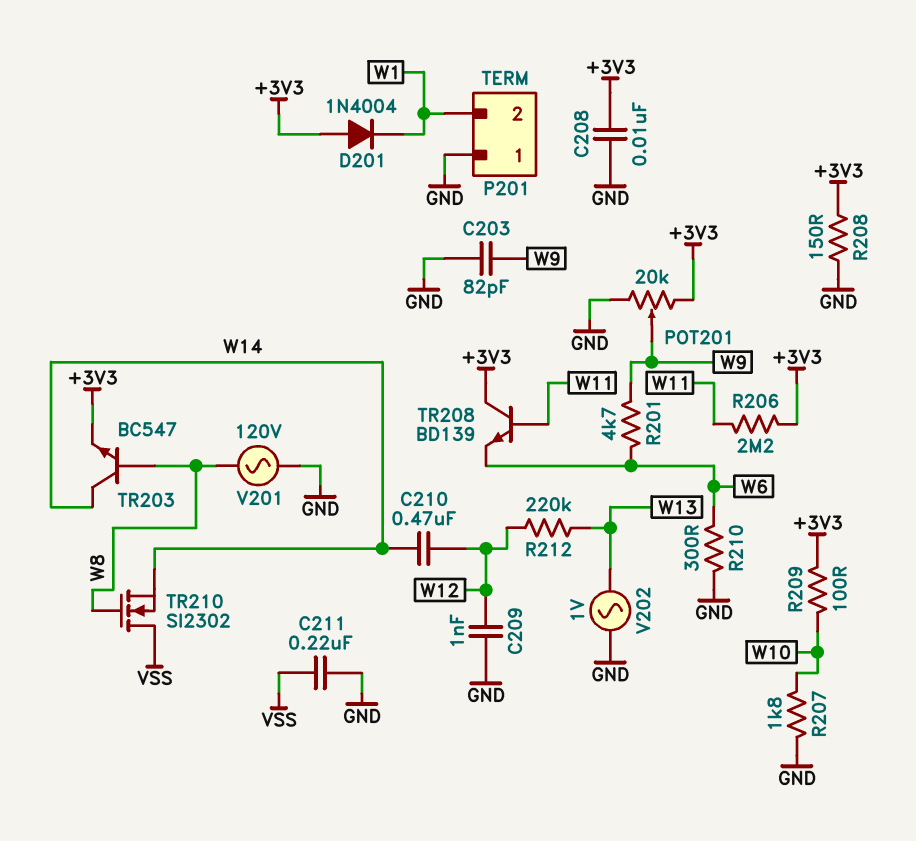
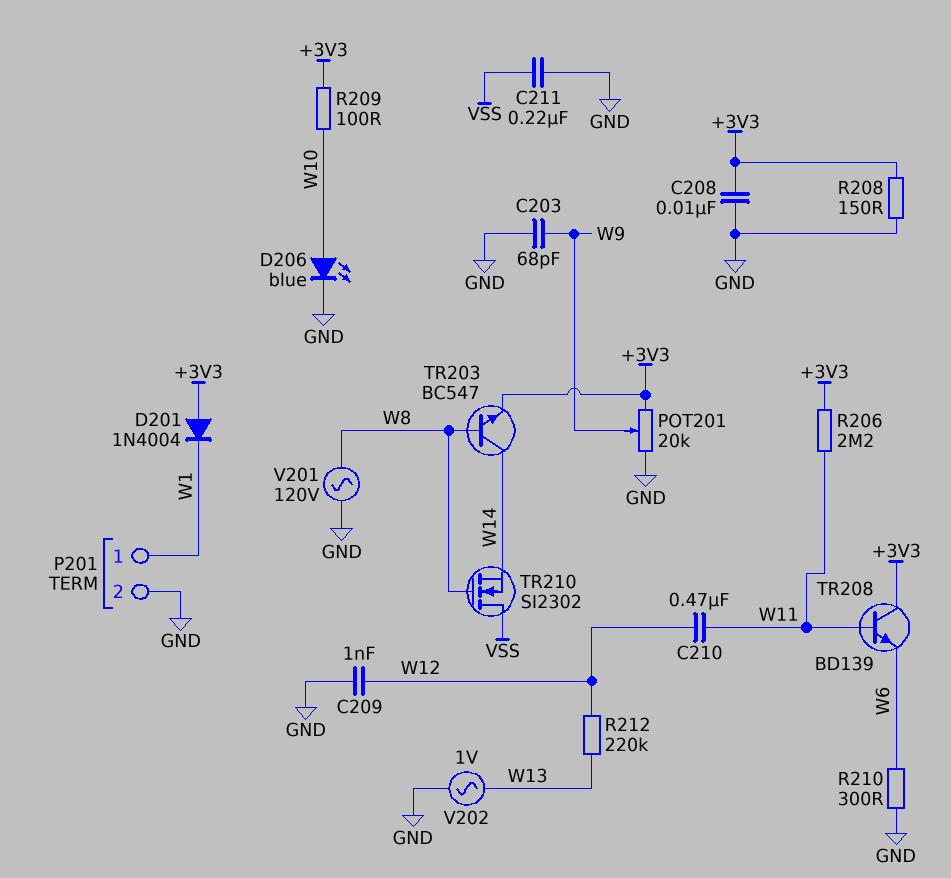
C203: 82pF (GND, W9) -> 68pF (GND, W9)
C210: 470nF (W12, W14) -> 470nF (W11, W12)
D206: none -> LED blue (A W10, K GND)
P201 pin 1: GND -> W1
P201 pin 2: W1 -> GND
R201: 4.7k (W6, W9) -> none
R207: 1.8k (GND, W10) -> none

